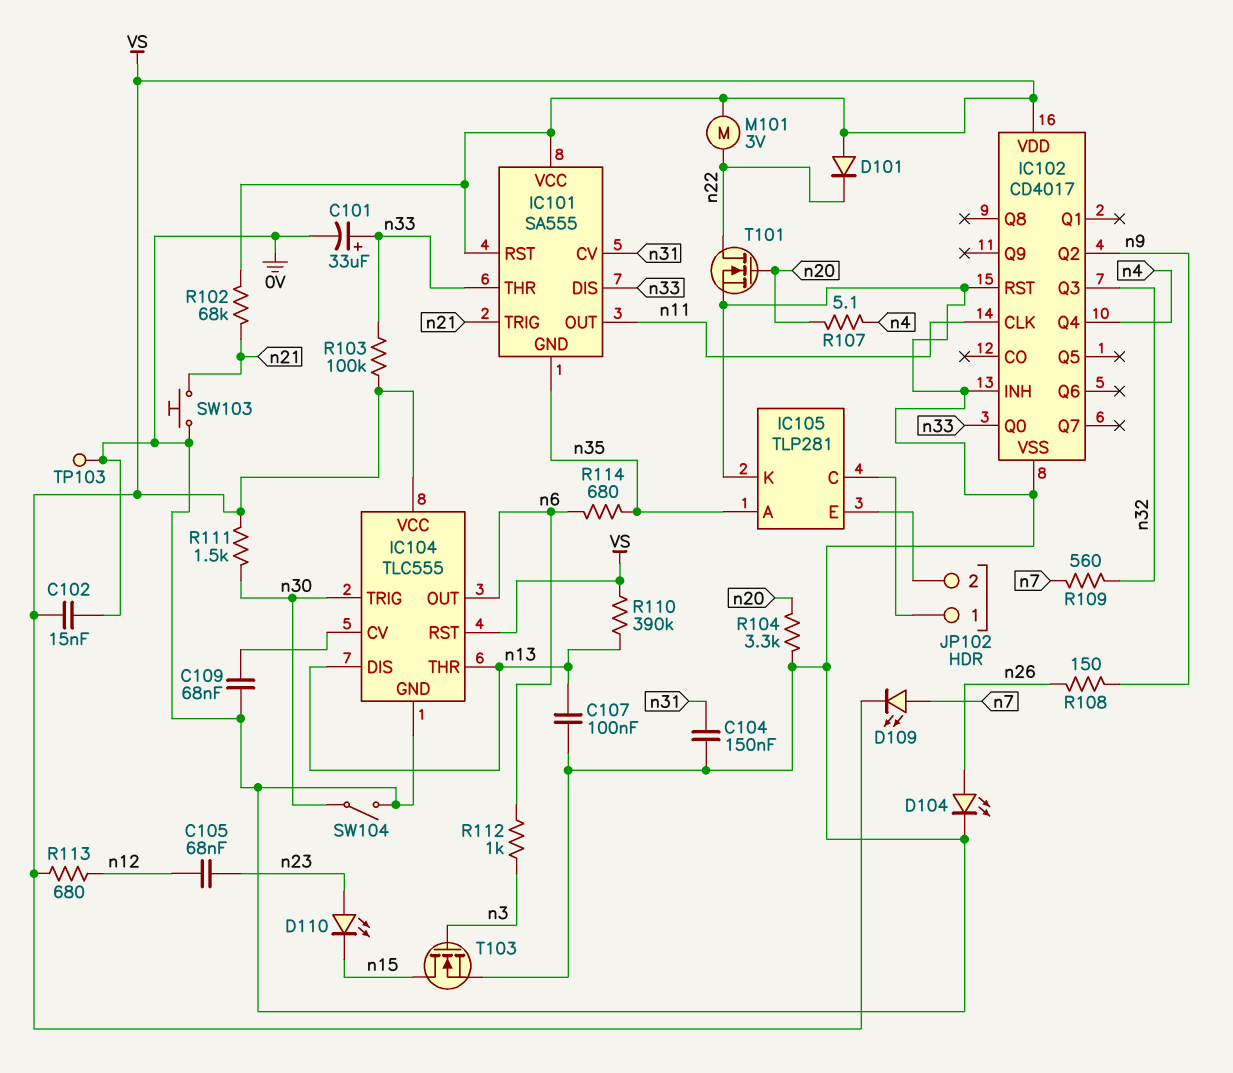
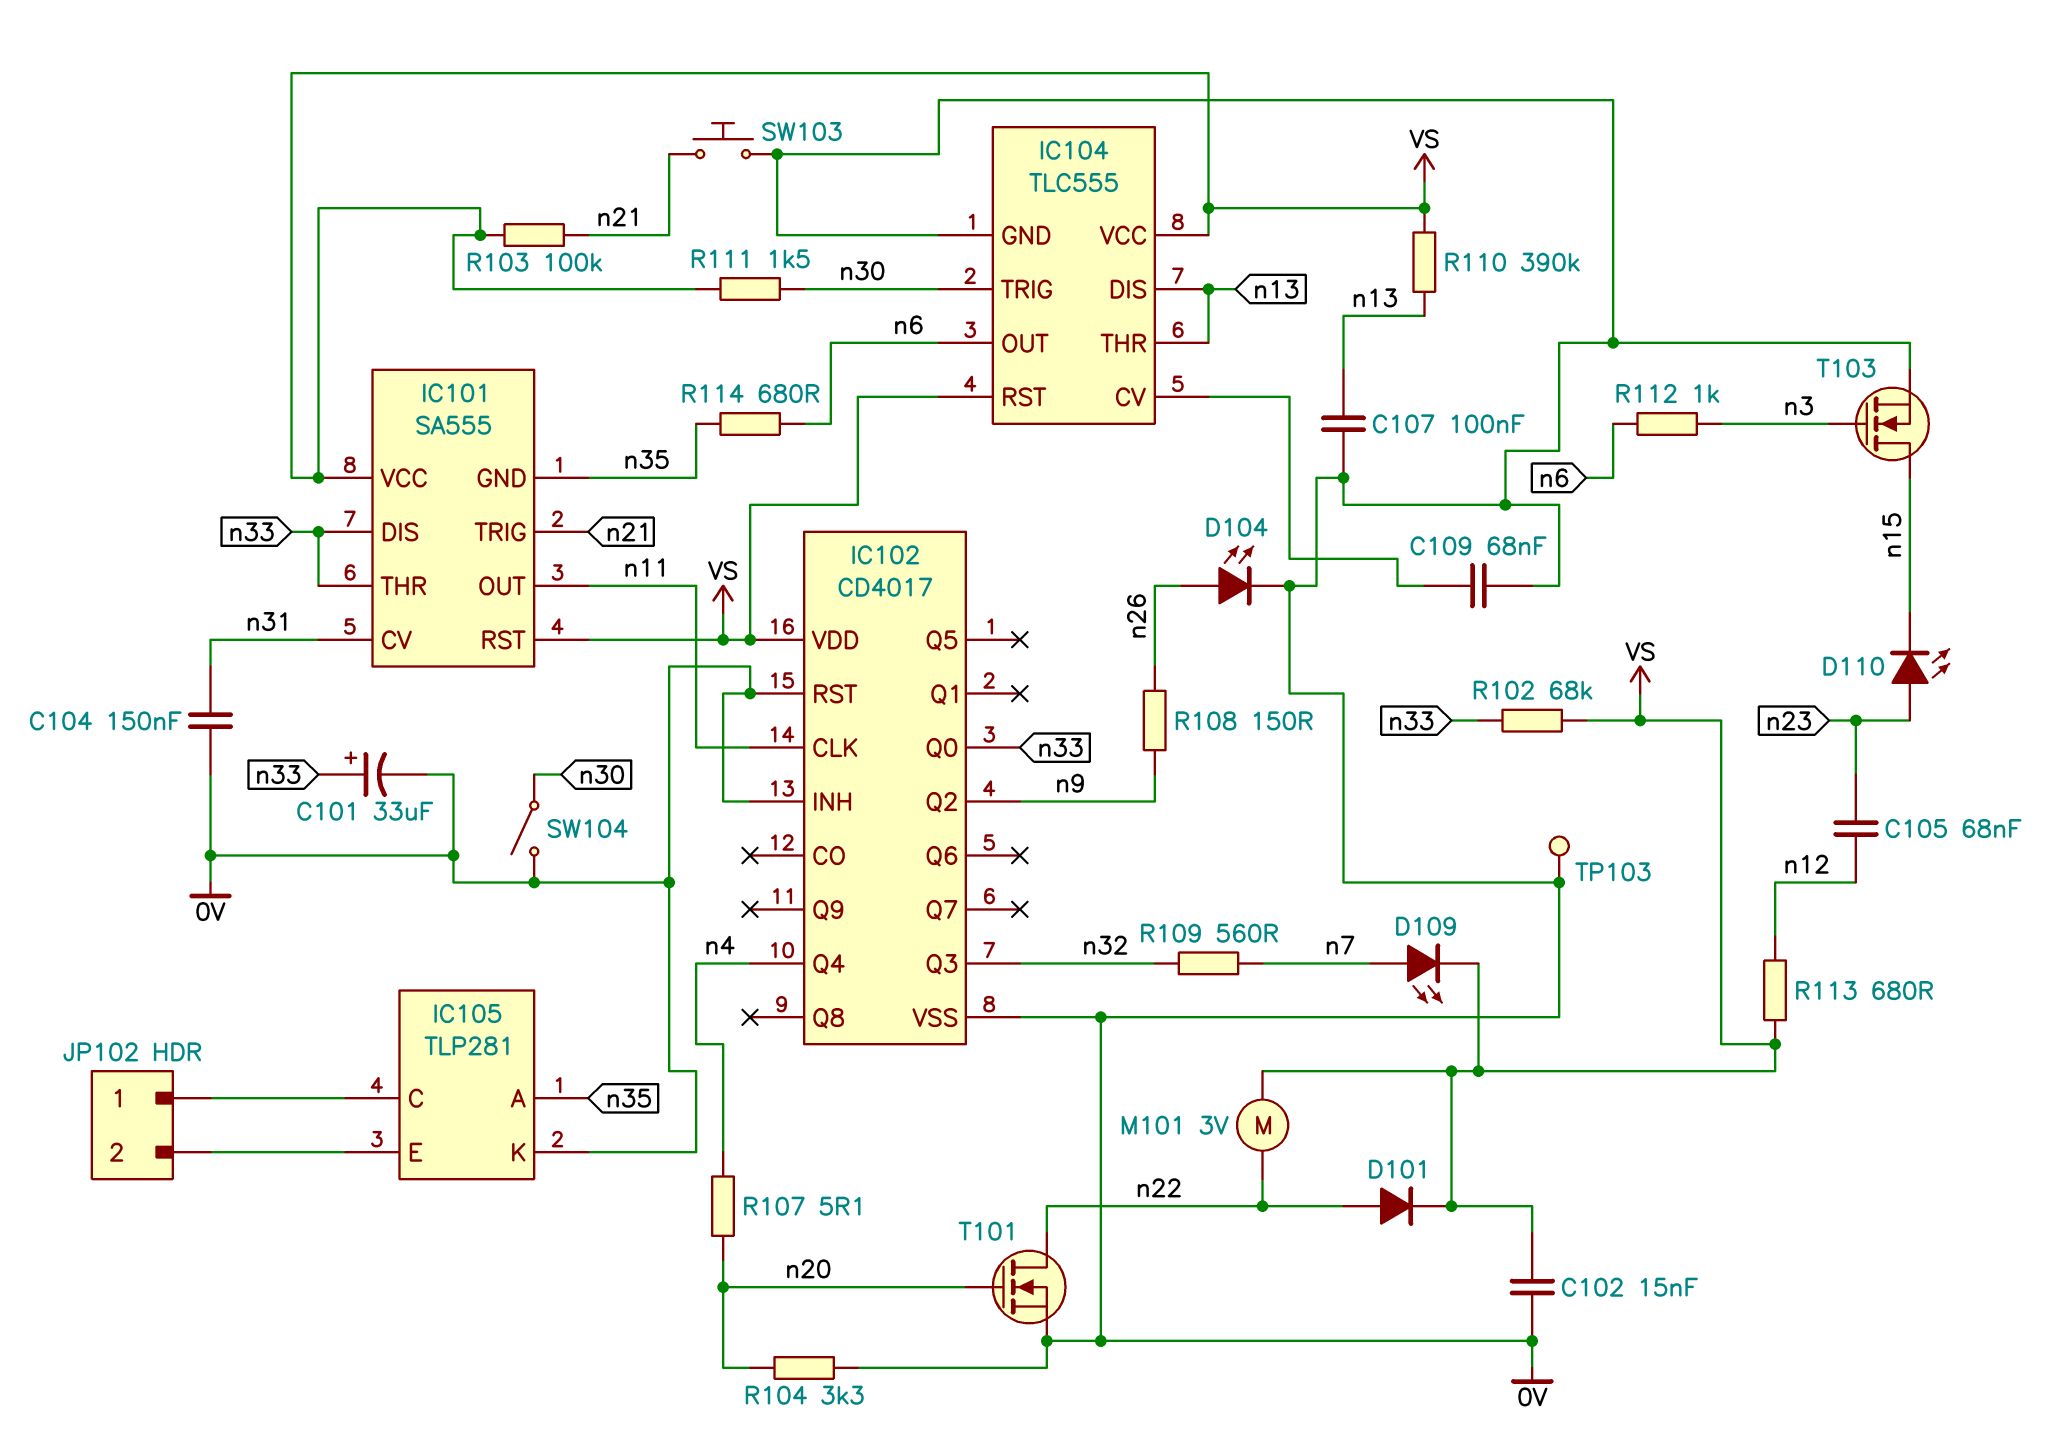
D101: diode (A VS, K n22) -> diode (A n22, K VS)
R102: 68k (VS, n21) -> 68k (VS, n33)
R103: 100k (VS, n33) -> 100k (VS, n21)

